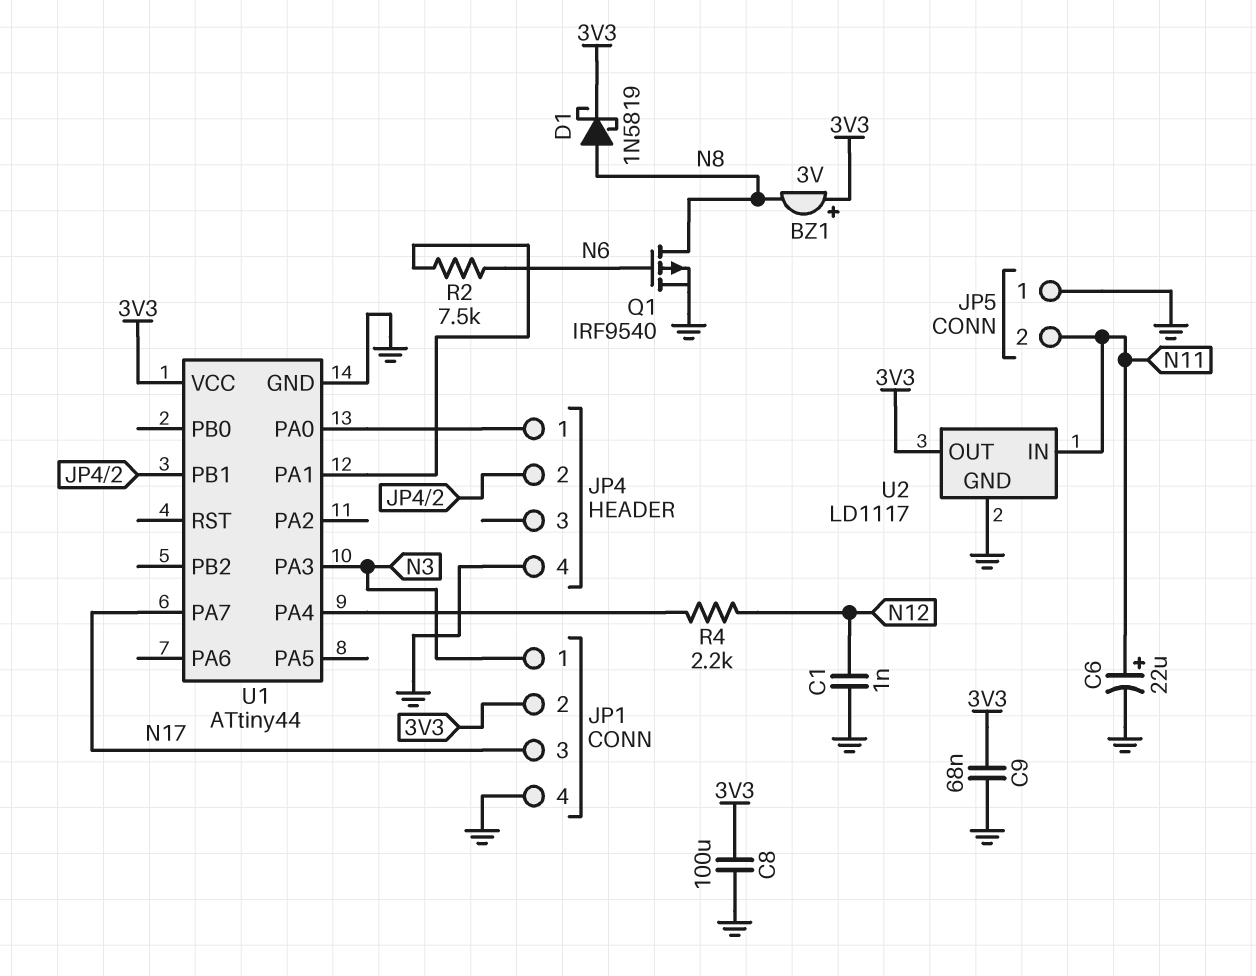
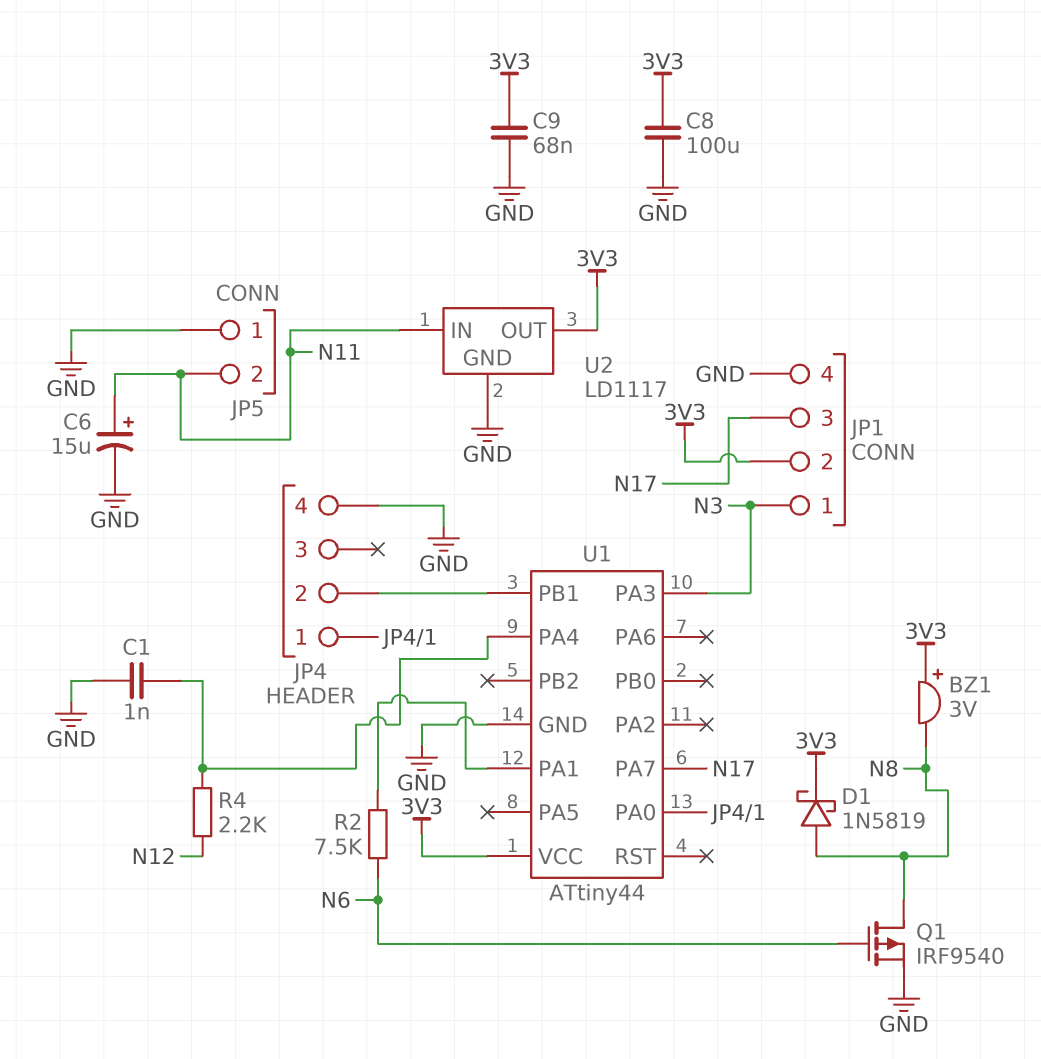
C1: 1nF (GND, N12) -> 1nF (GND, U1/PA4)
C6: 22uF (plus N11, minus GND) -> 15uF (plus N11, minus GND)

